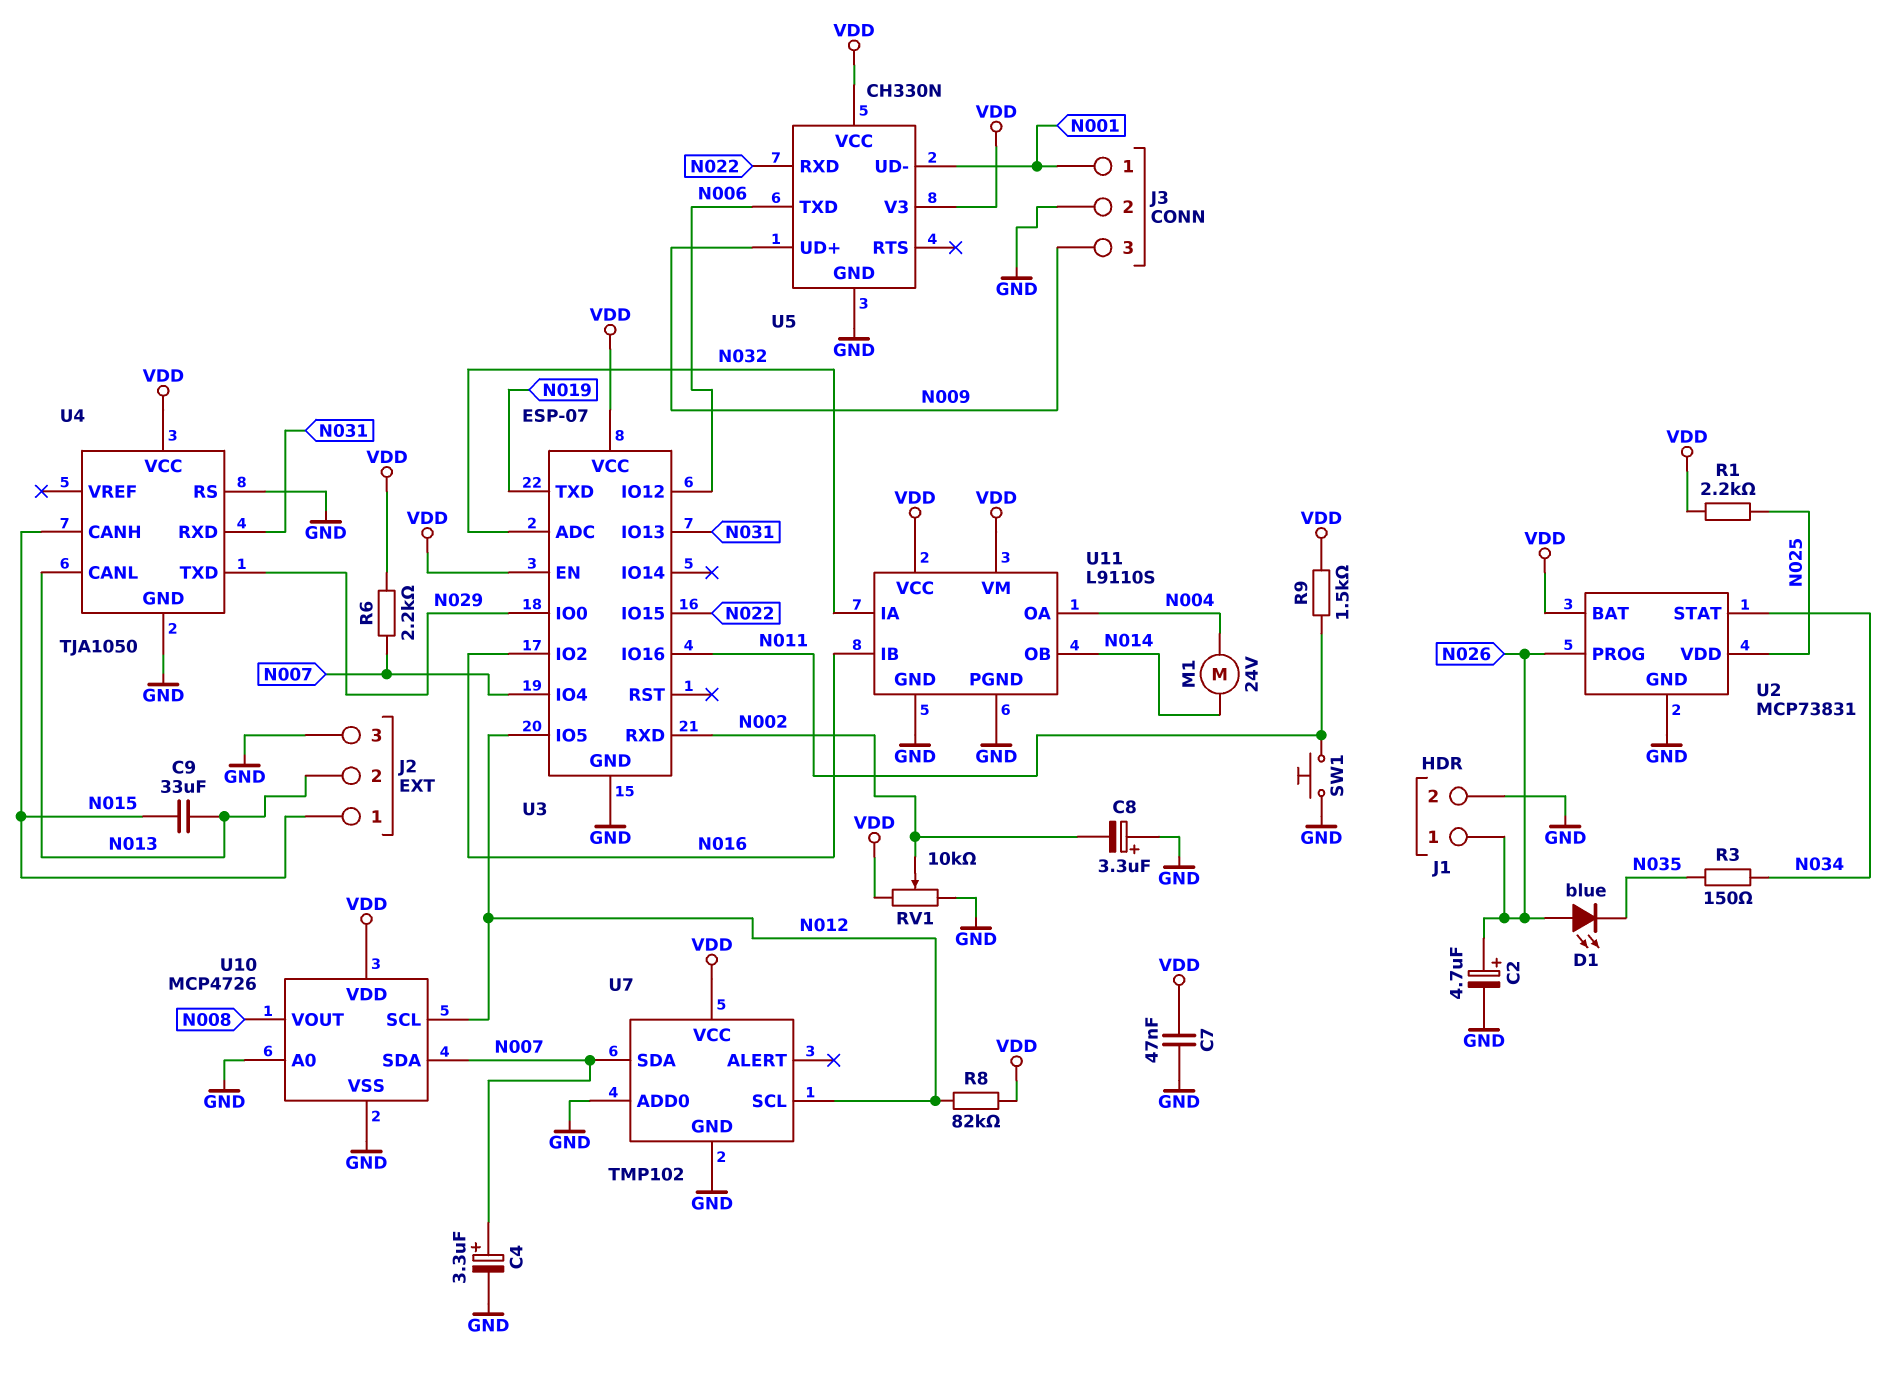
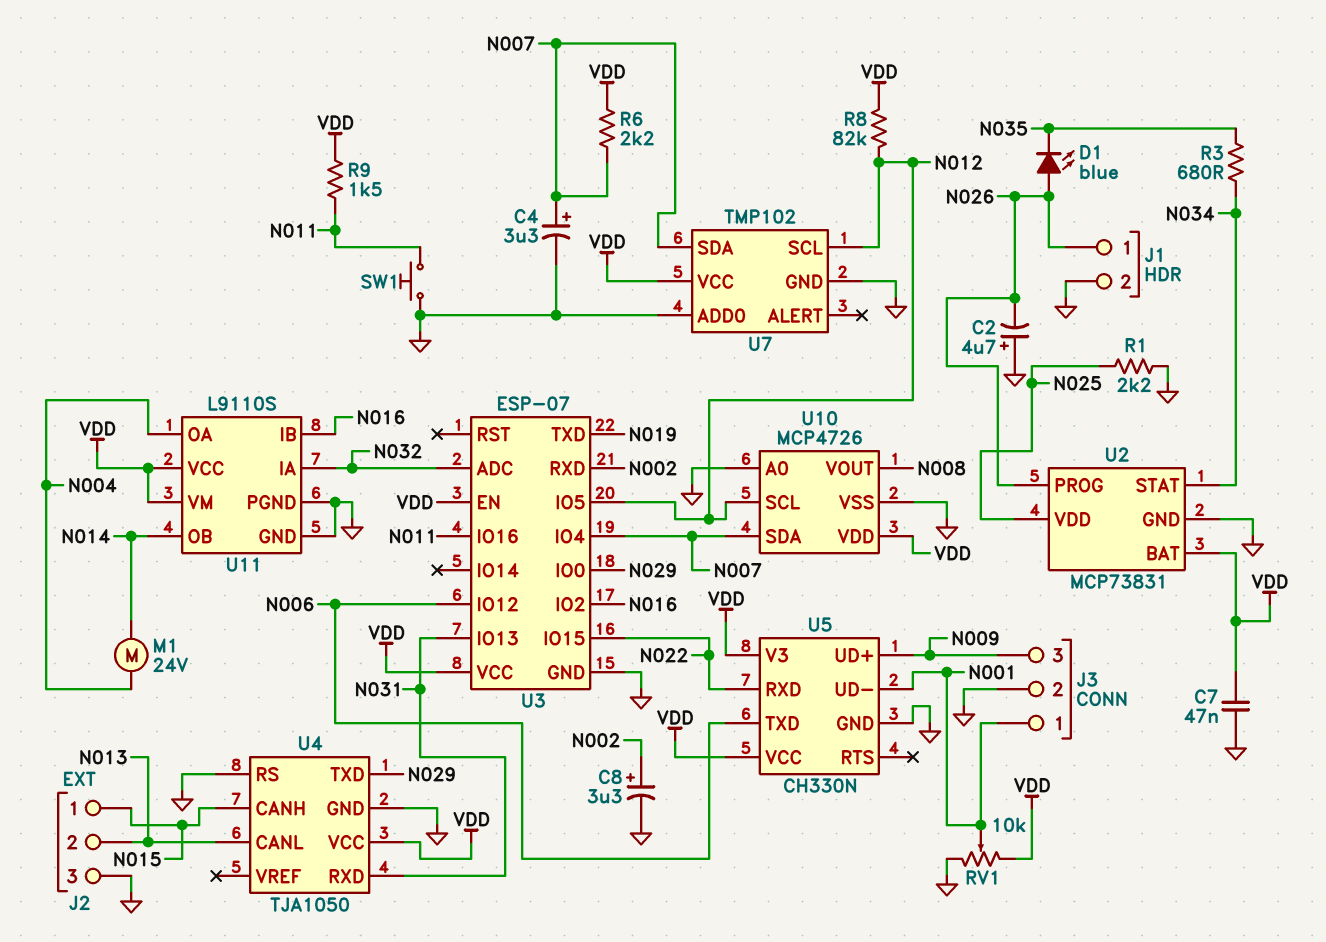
C2: 4.7uF (plus N026, minus GND) -> 4.7uF (plus GND, minus N026)
C8: 3.3uF (plus GND, minus N002) -> 3.3uF (plus N002, minus GND)
C9: 33uF (N013, N015) -> none
R1: 2.2k (N025, VDD) -> 2.2k (GND, N025)
R3: 150 (N034, N035) -> 680 (N034, N035)
RV1: 10k (GND, VDD, wiper N002) -> 10k (GND, VDD, wiper N001)

